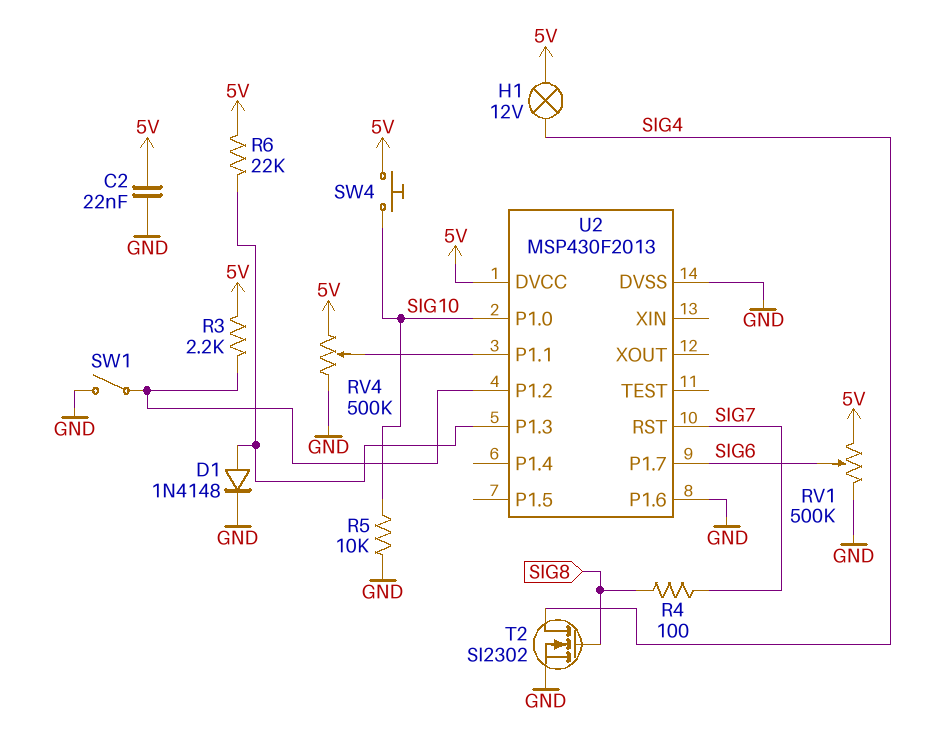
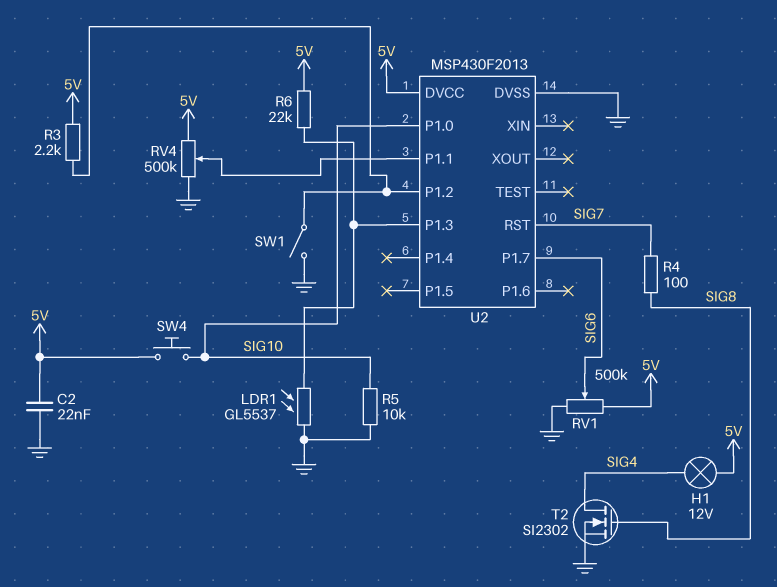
D1: diode 1N4148 (A U2/P1.3, K GND) -> none
LDR1: none -> GL5537 (GND, U2/P1.3)
U2 pin P1.6: GND -> none

